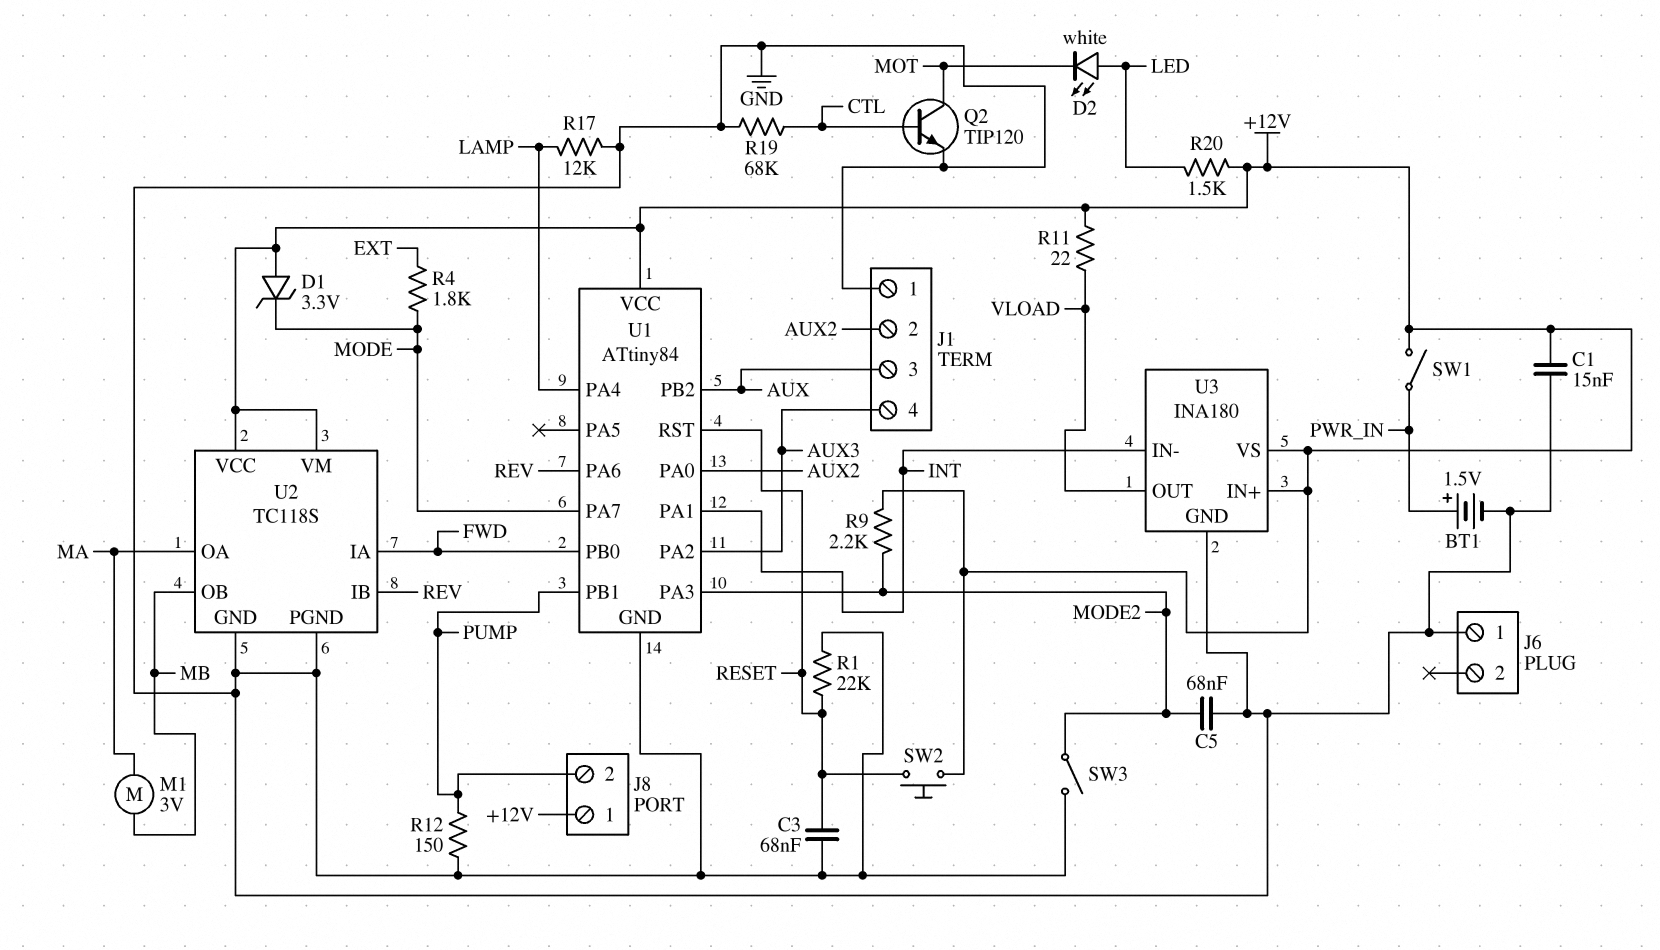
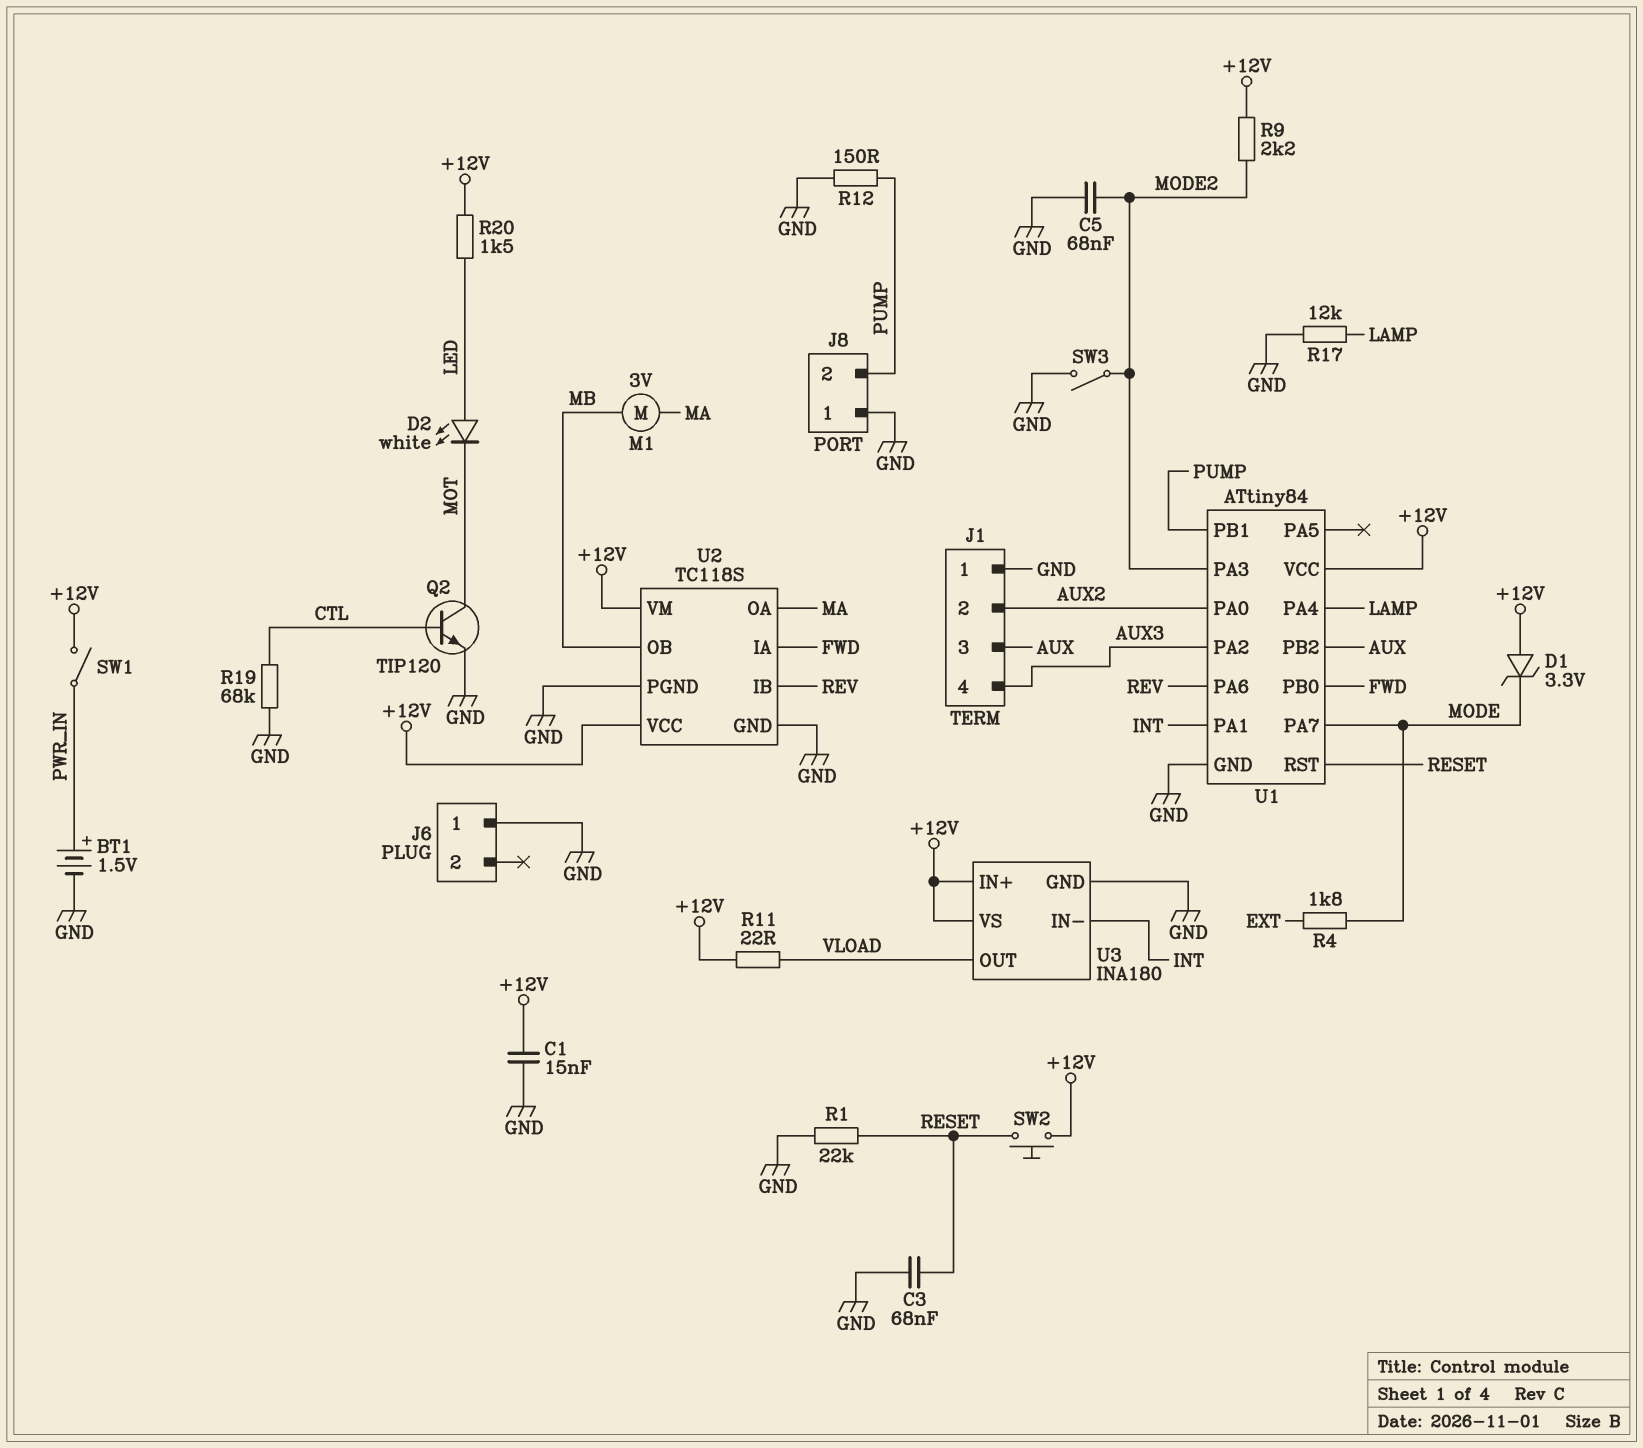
J8 pin 1: +12V -> GND

